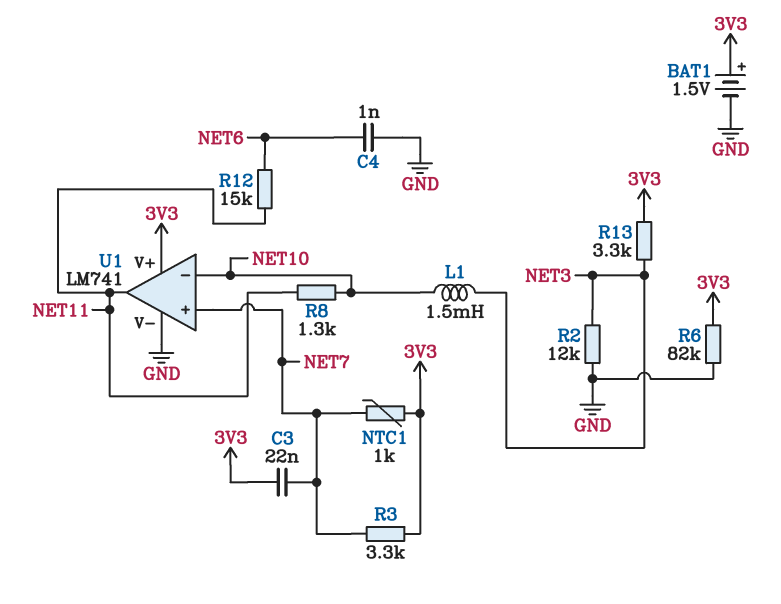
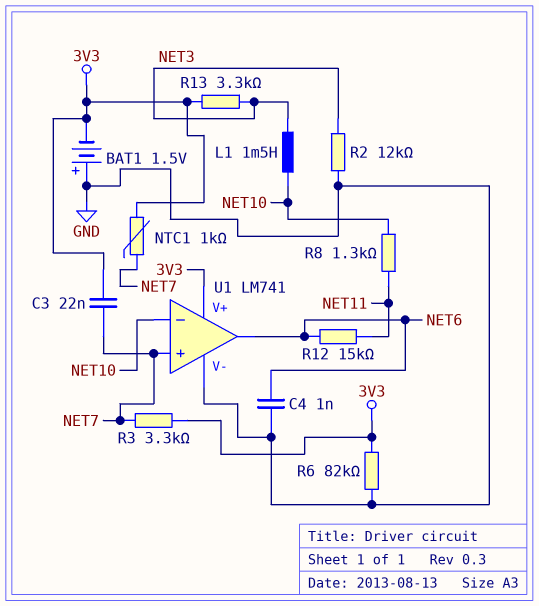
BAT1: 1.5V (plus 3V3, minus GND) -> 1.5V (plus GND, minus 3V3)
U1 pin out: NET11 -> NET6

